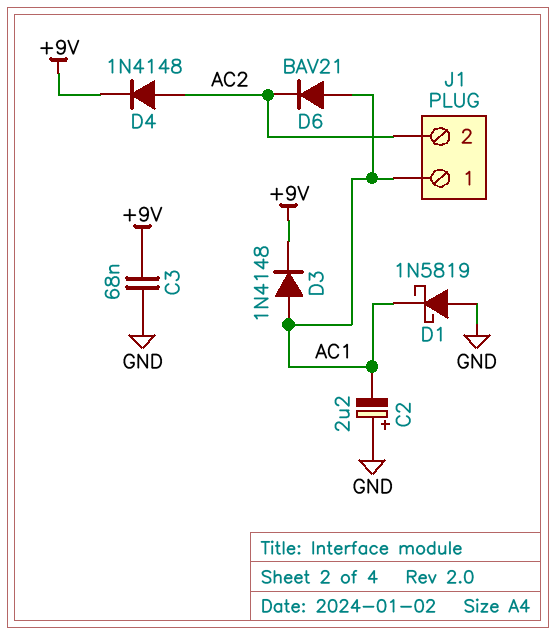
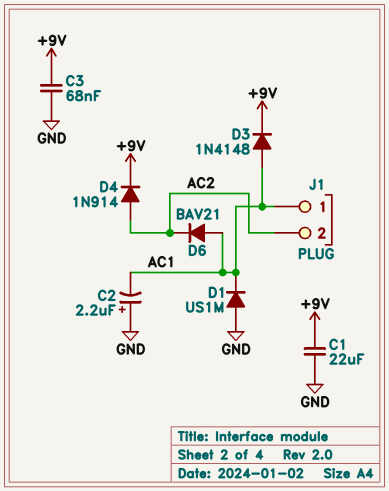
C1: none -> 22uF (+9V, GND)
D1: schottky 1N5819 (A GND, K AC1) -> diode US1M (A GND, K AC1)
D4: diode 1N4148 (A AC2, K +9V) -> diode 1N914 (A AC2, K +9V)

